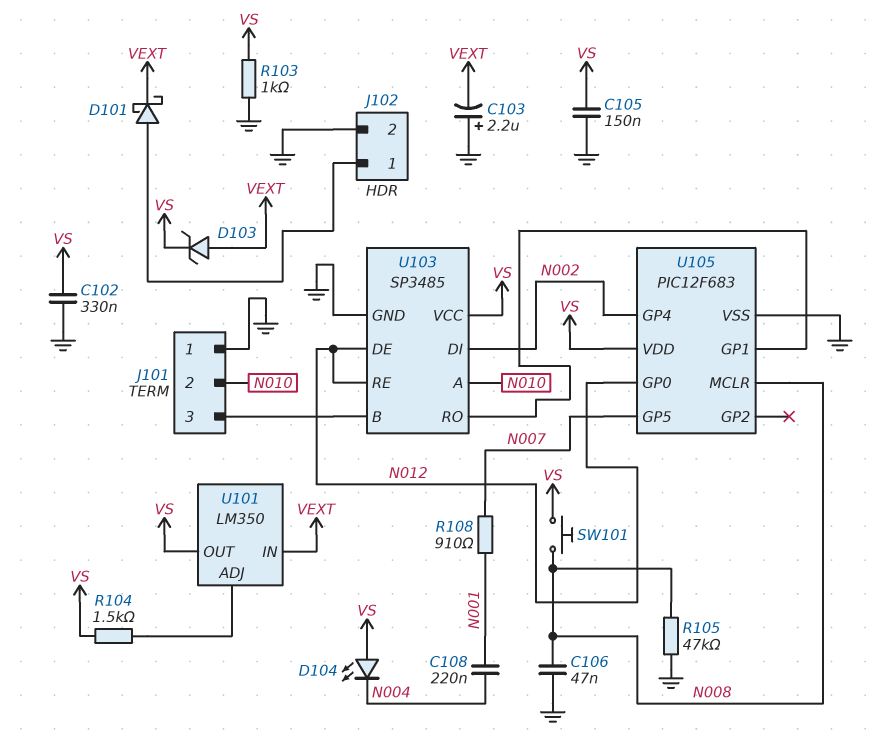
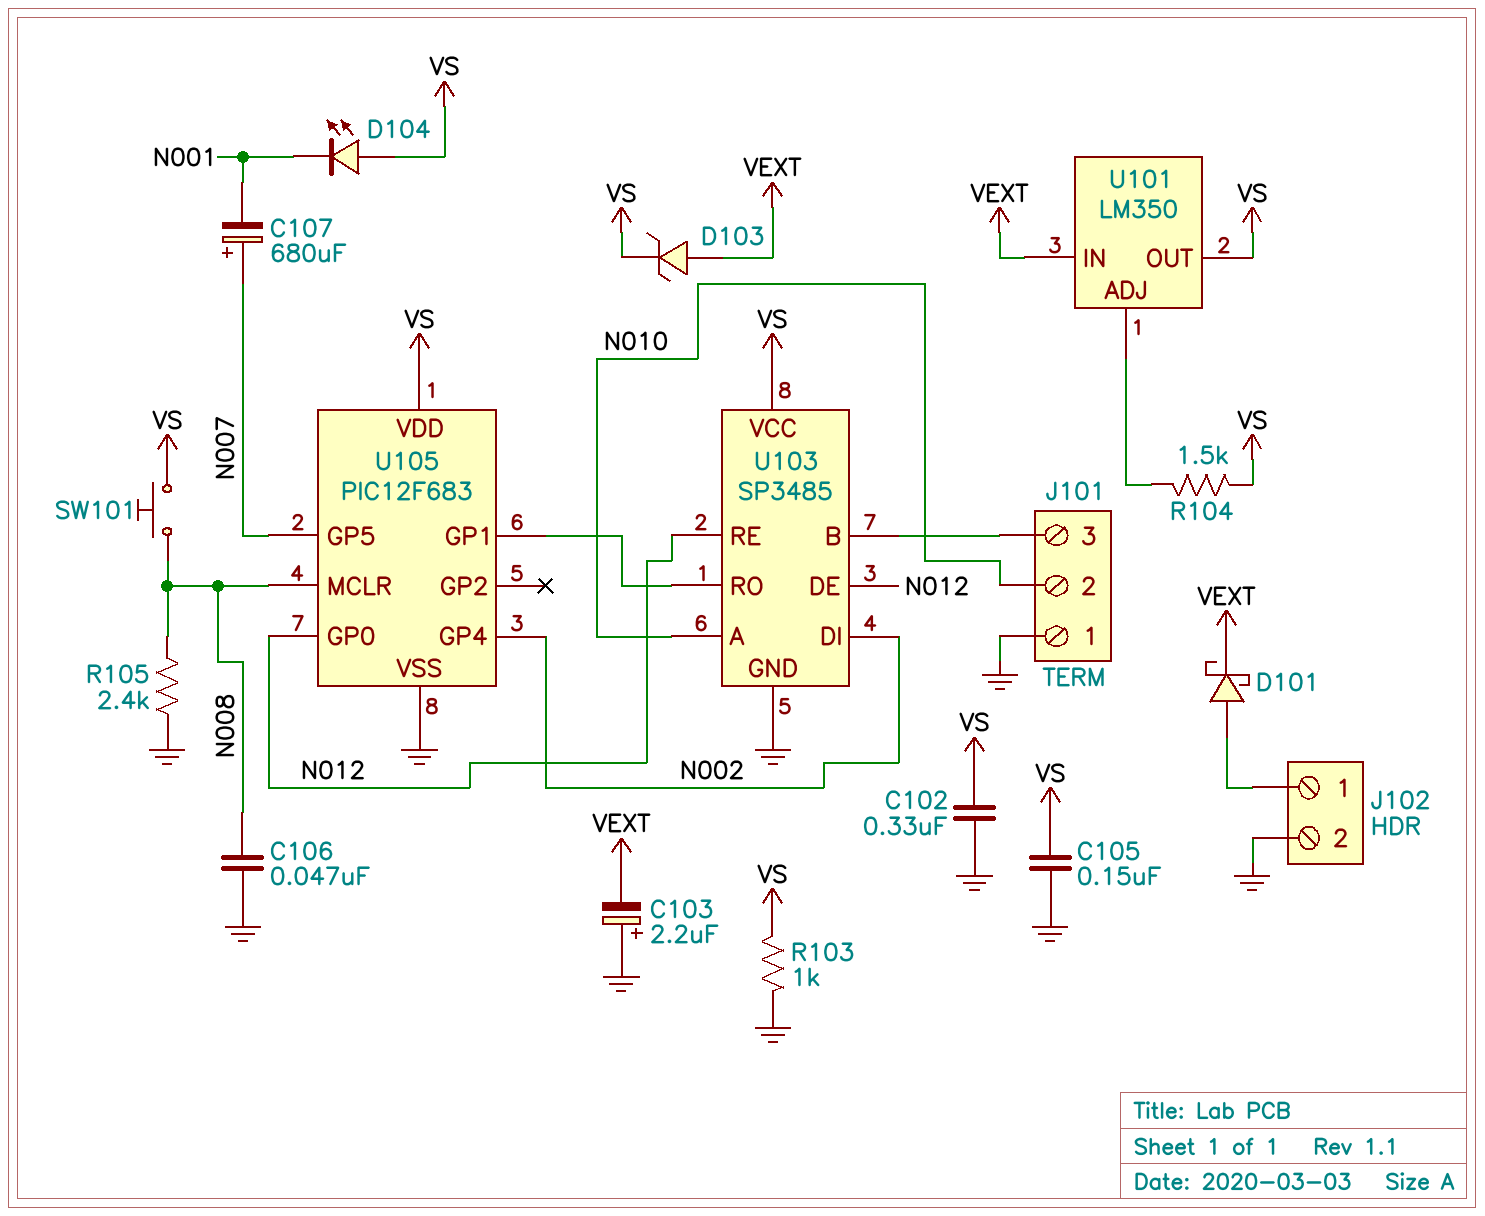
C107: none -> 680uF (plus N007, minus N001)
C108: 220nF (N001, N004) -> none
D104: LED (A VS, K N004) -> LED (A VS, K N001)
R105: 47k (GND, N008) -> 2.4k (GND, N008)
R108: 910 (N001, N007) -> none

